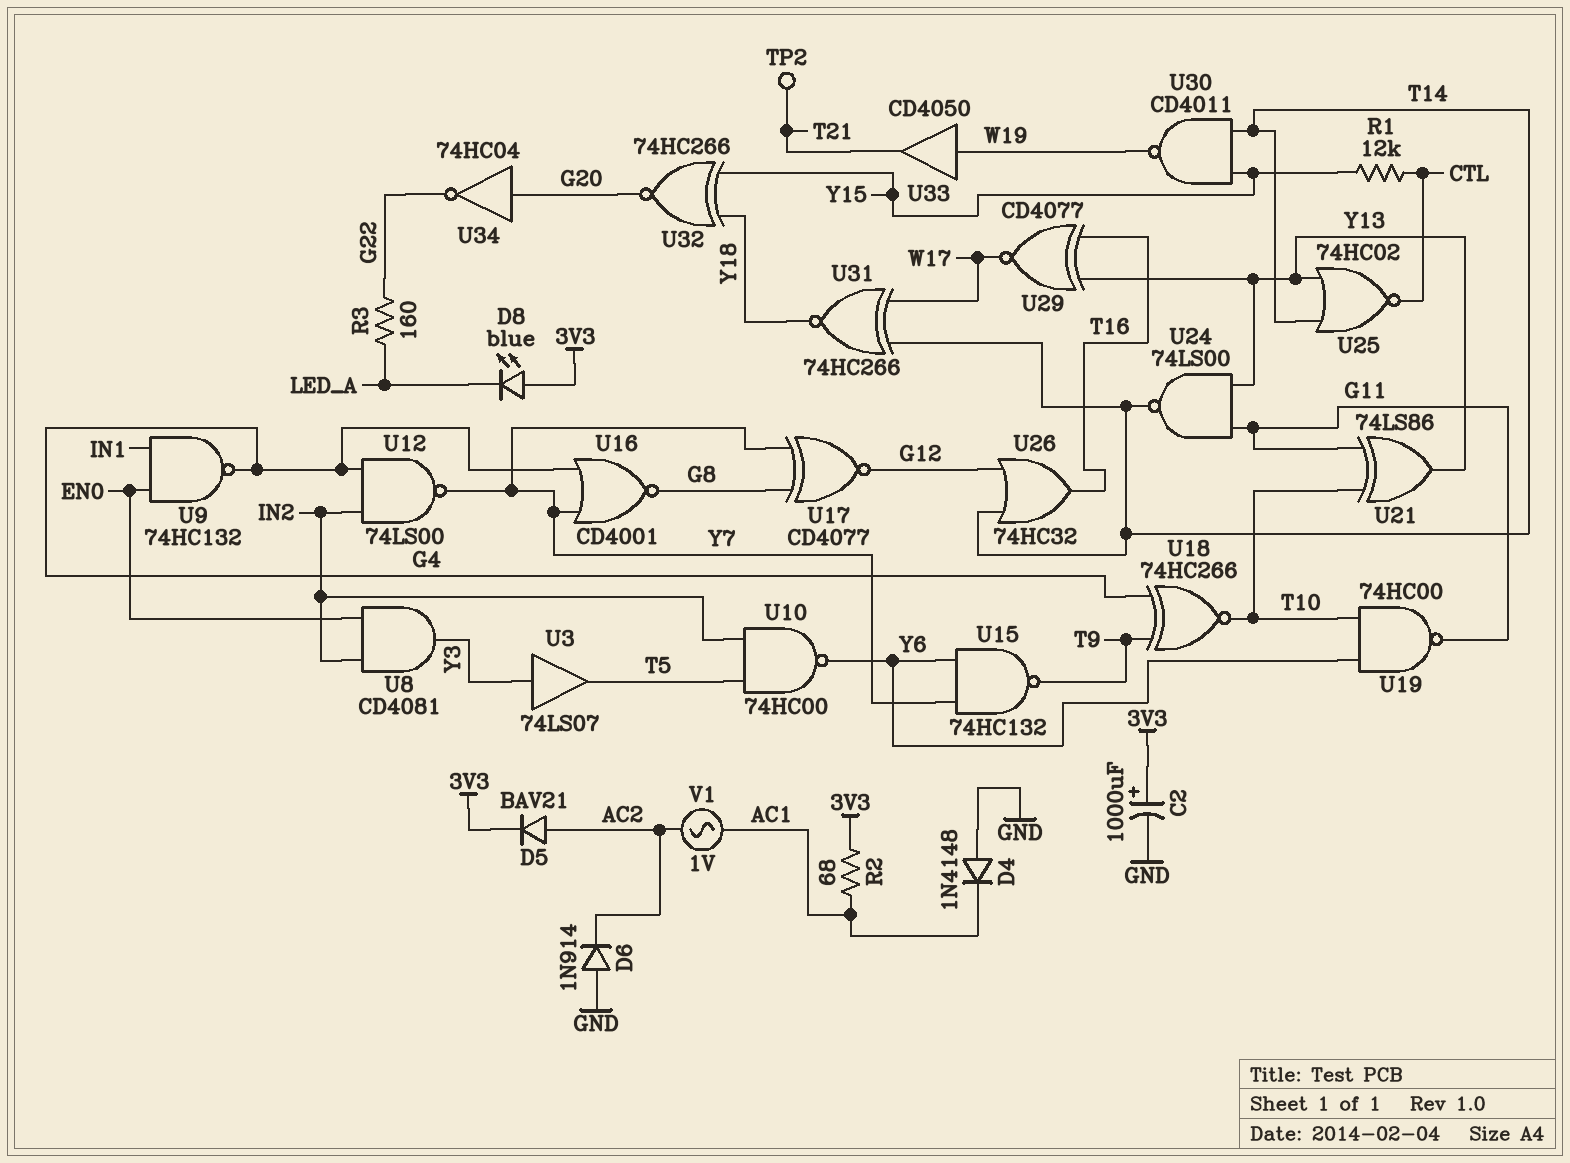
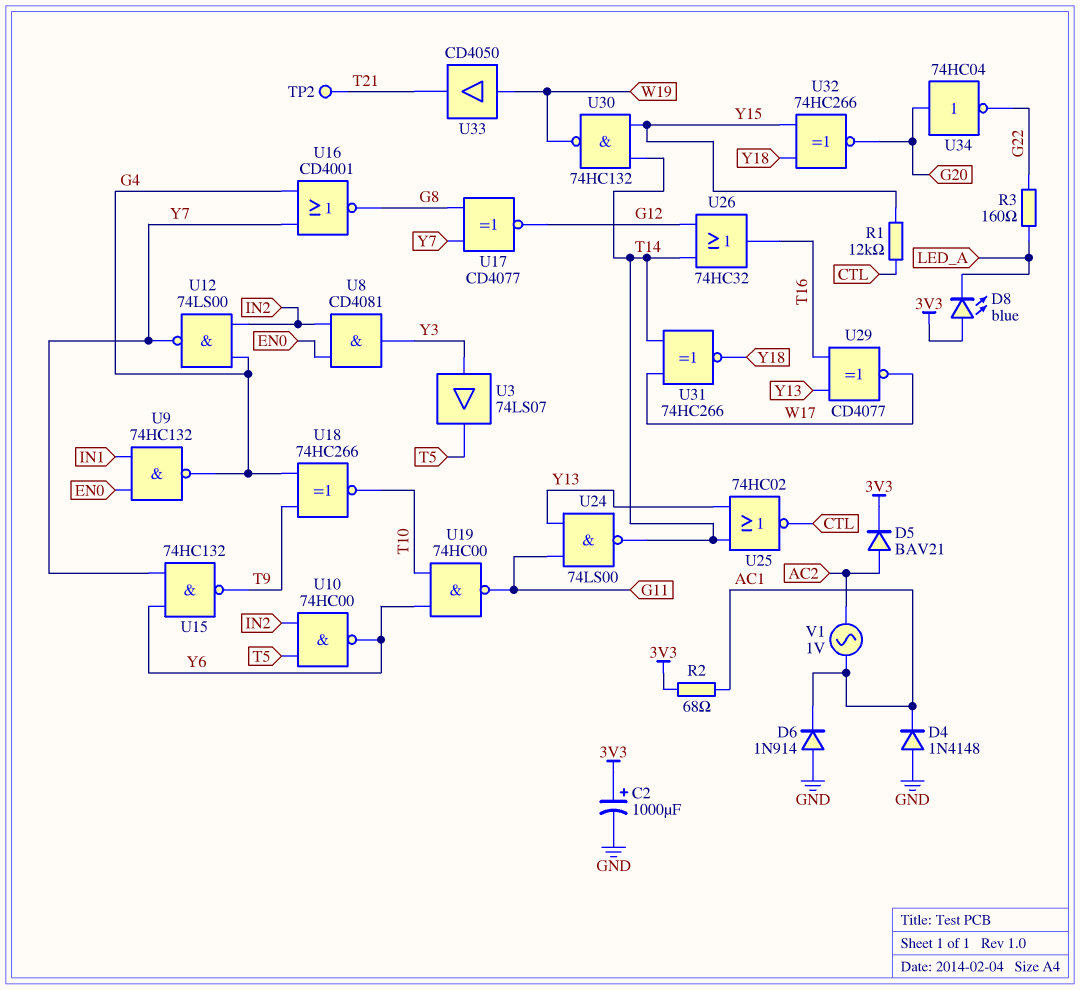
D6: diode 1N914 (A GND, K AC2) -> diode 1N914 (A GND, K AC1)
U21: XOR 74LS86 (in G11, in T10, out Y13) -> none
U30: NAND CD4011 (in T14, in Y15, out W19) -> NAND 74HC132 (in T14, in Y15, out W19)

